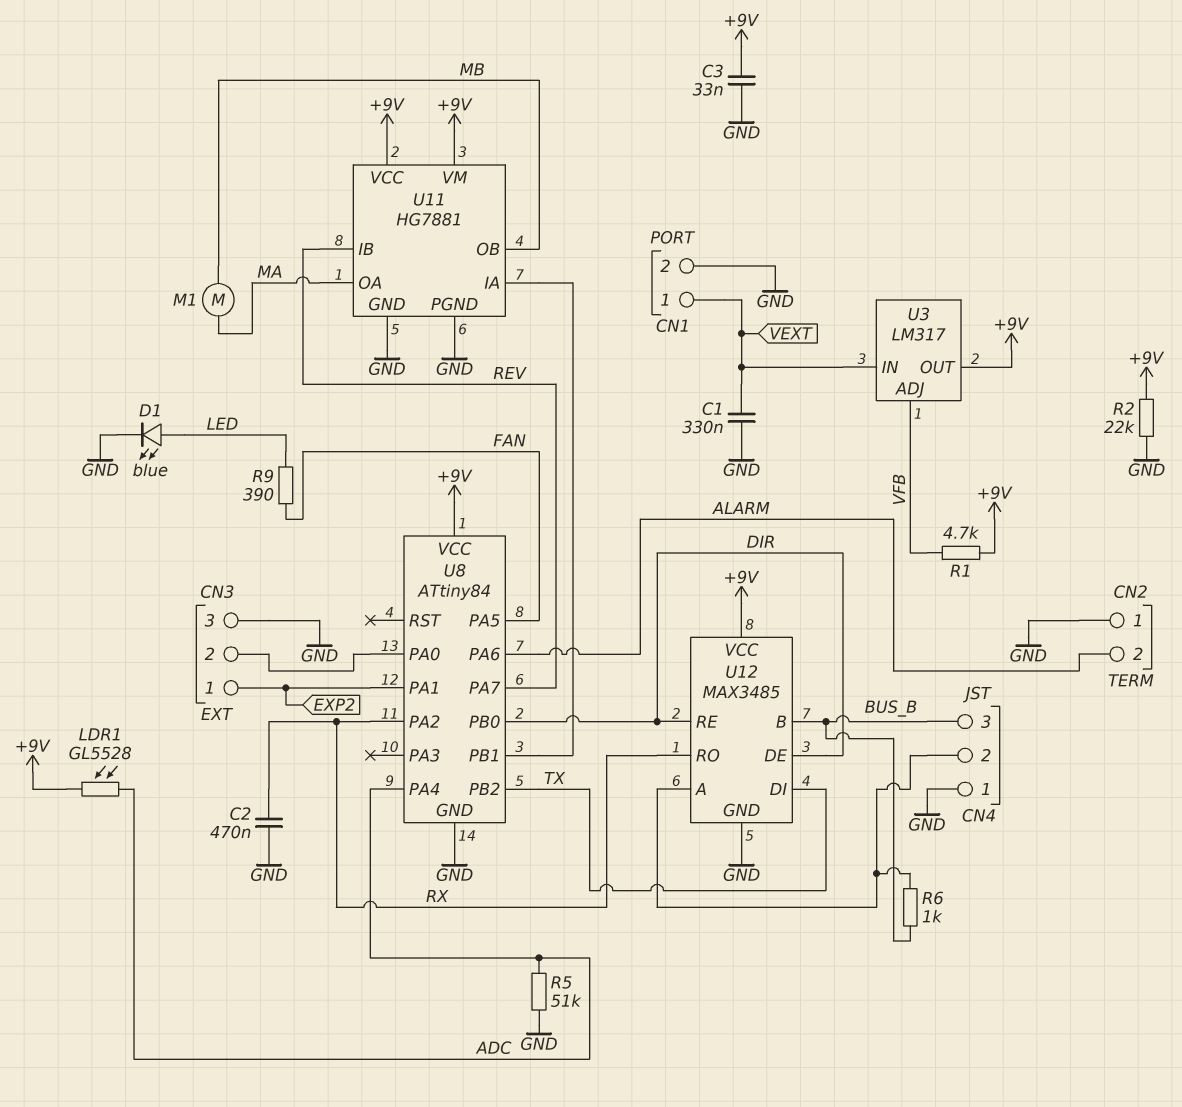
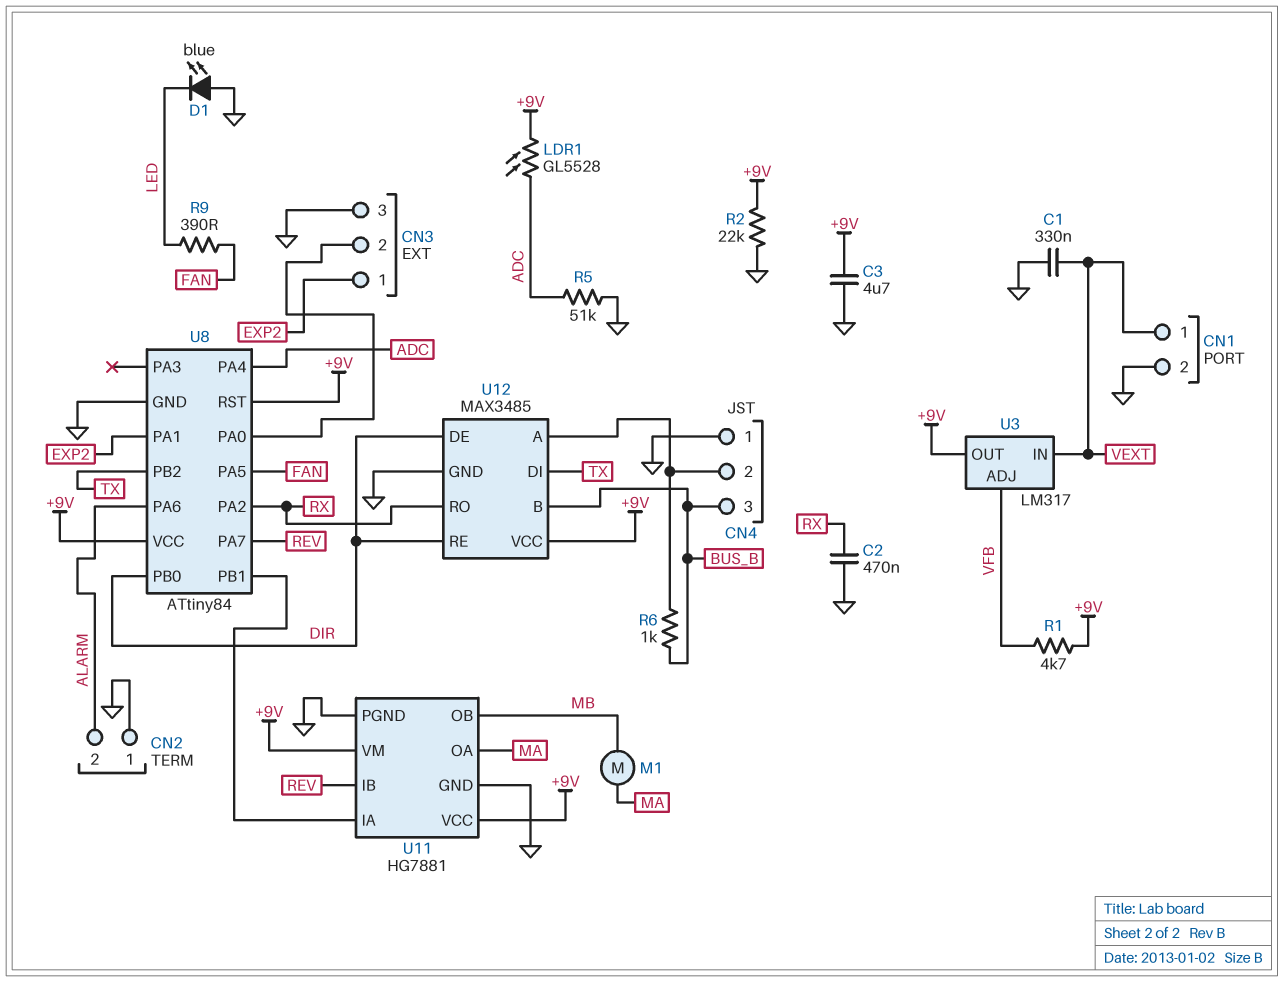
C3: 33nF (+9V, GND) -> 4.7uF (+9V, GND)
D1: LED blue (A LED, K GND) -> LED blue (A GND, K LED)
U8 pin RST: none -> +9V

